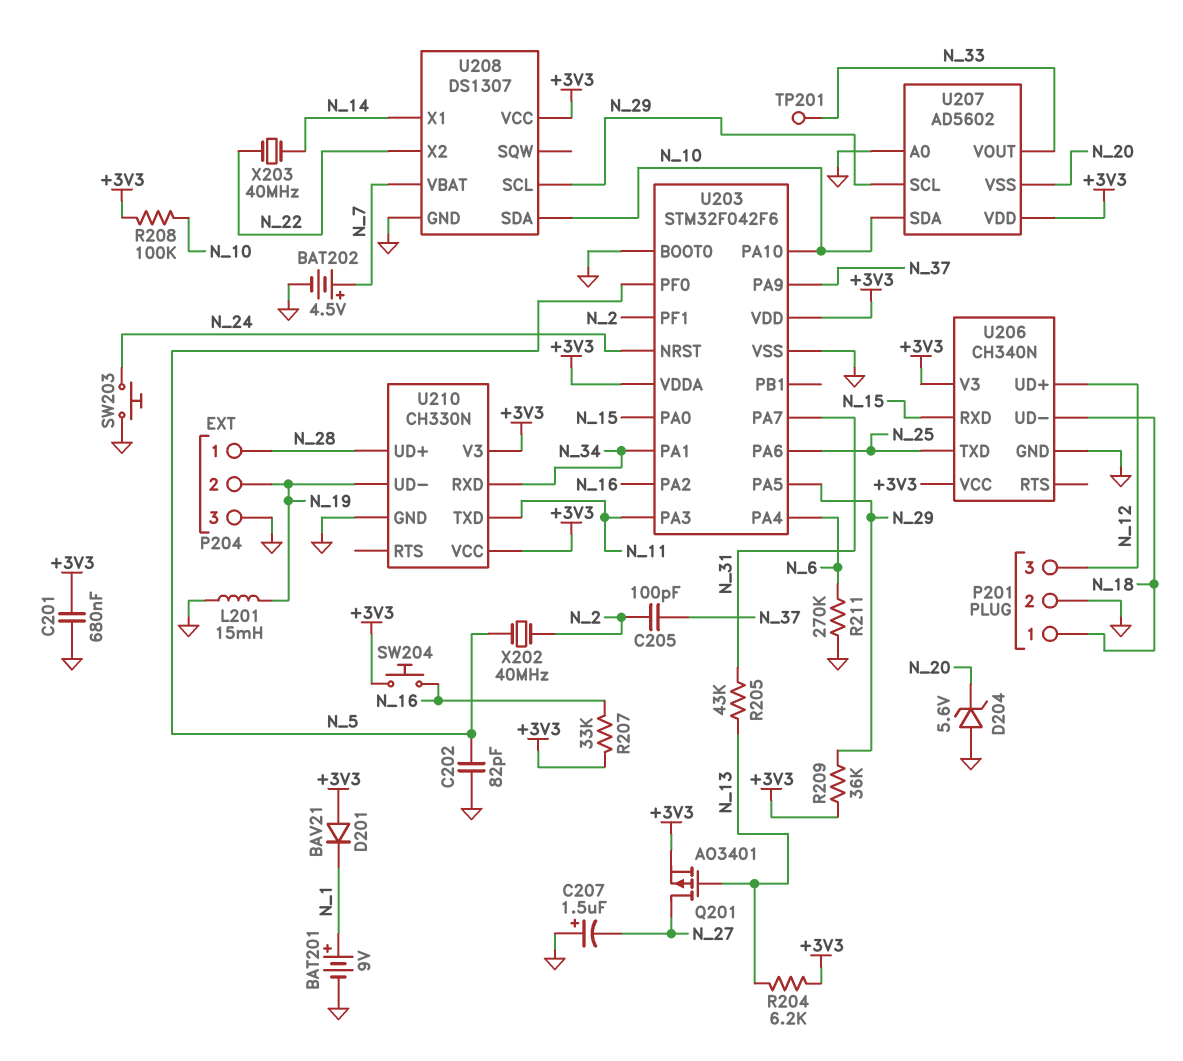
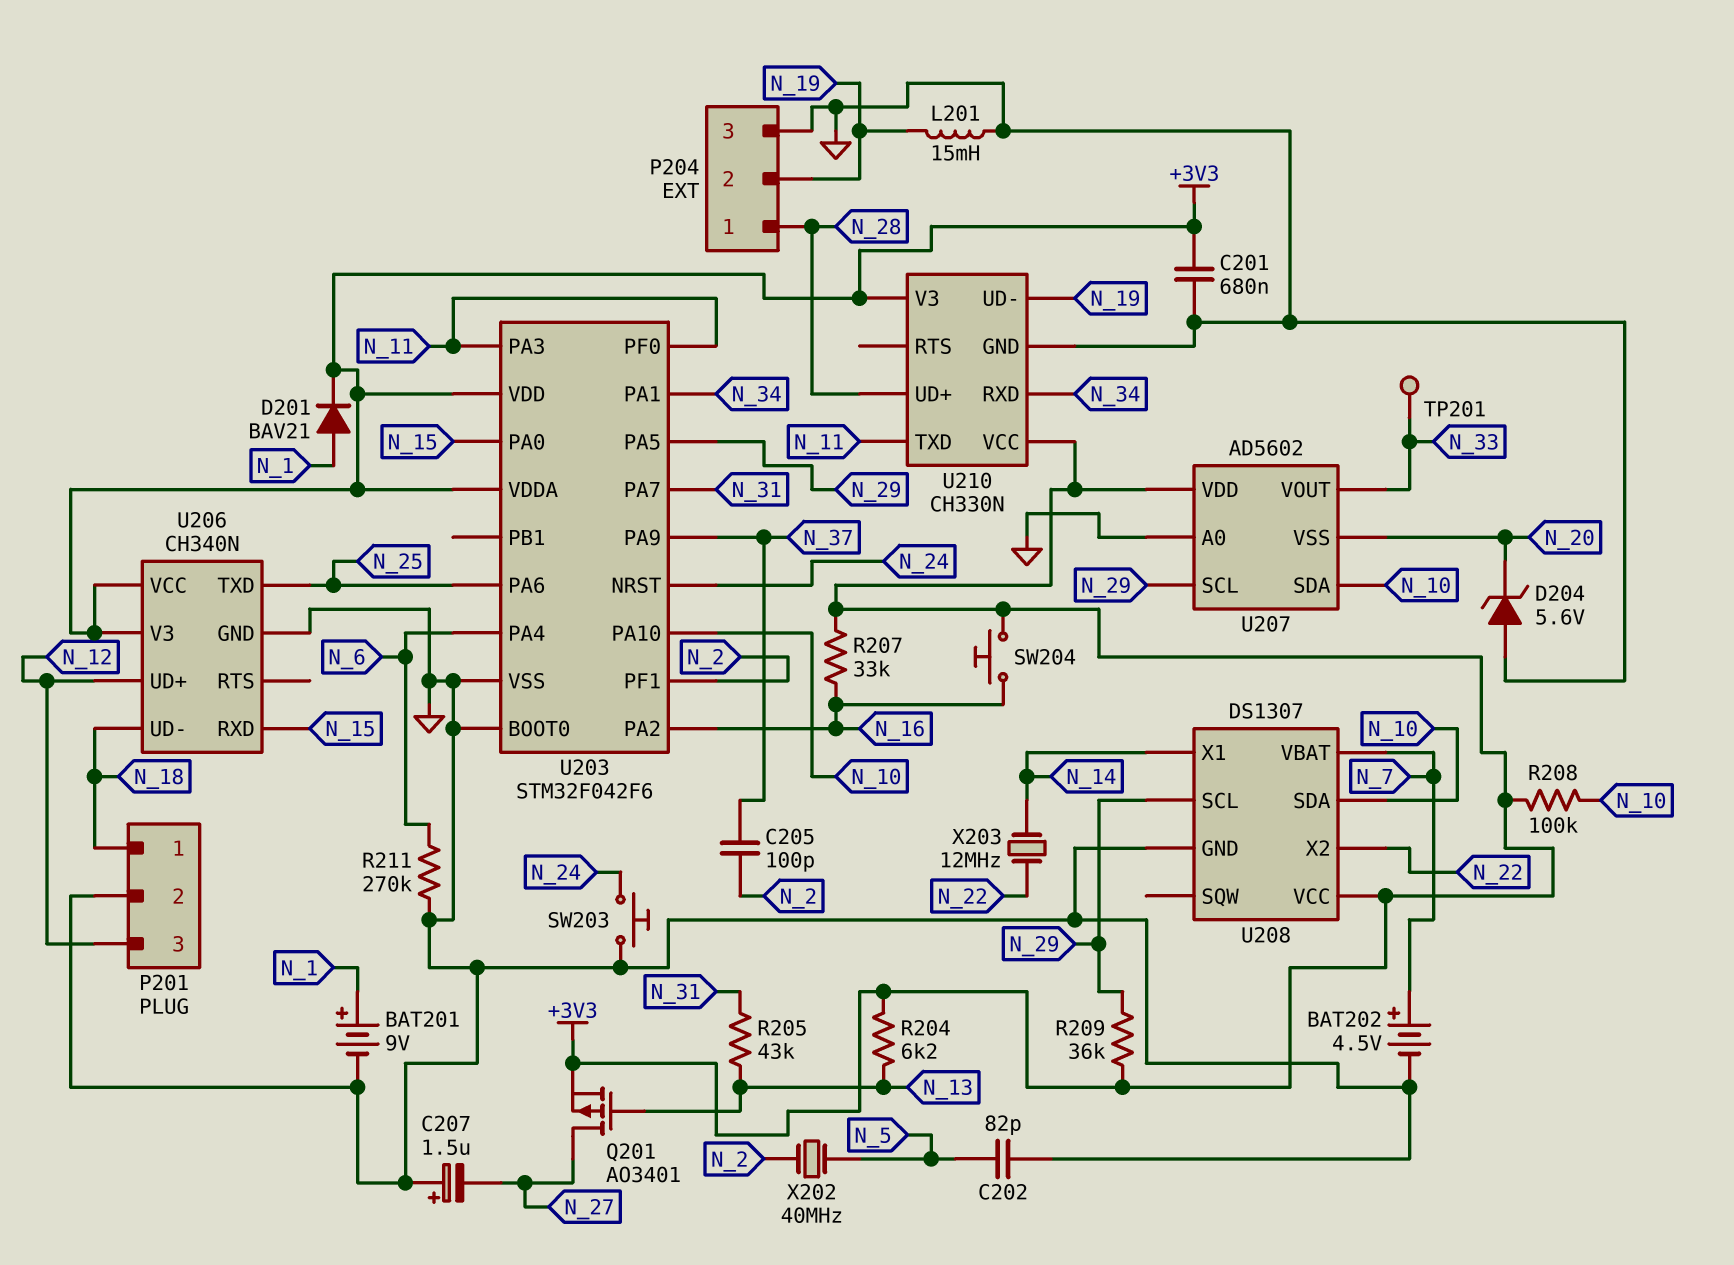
D201: diode BAV21 (A +3V3, K N_1) -> diode BAV21 (A N_1, K +3V3)
U203 pin PF0: N_5 -> N_11
X203: 40MHz (N_14, N_22) -> 12MHz (N_14, N_22)

